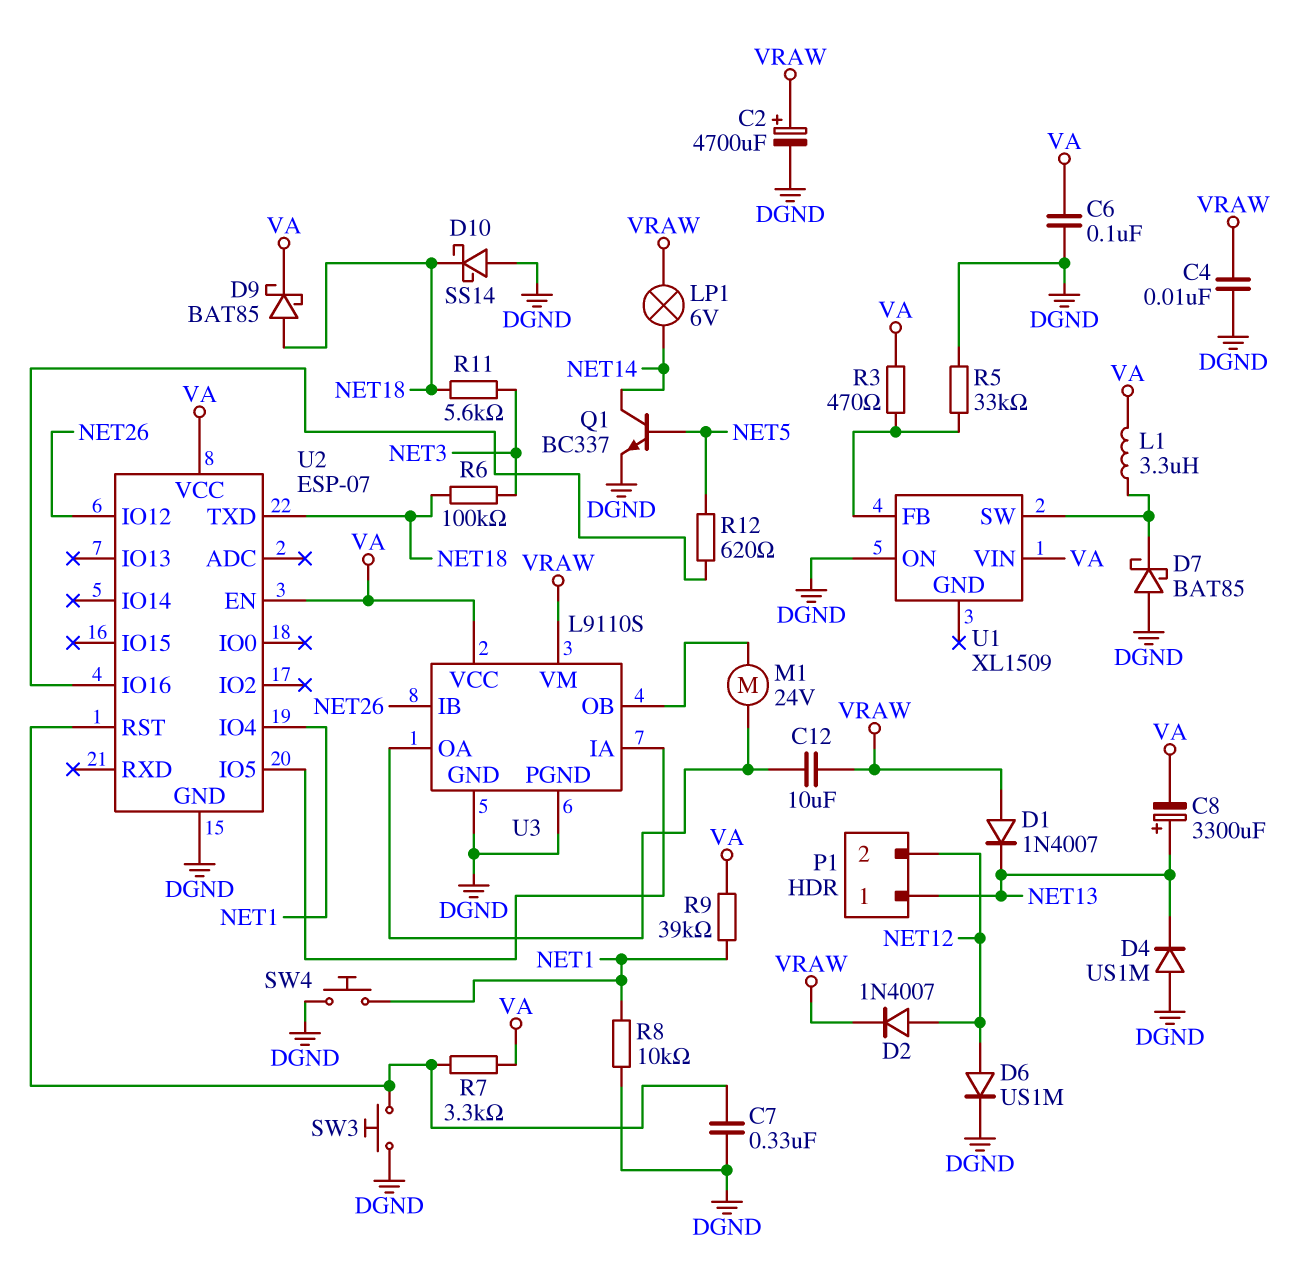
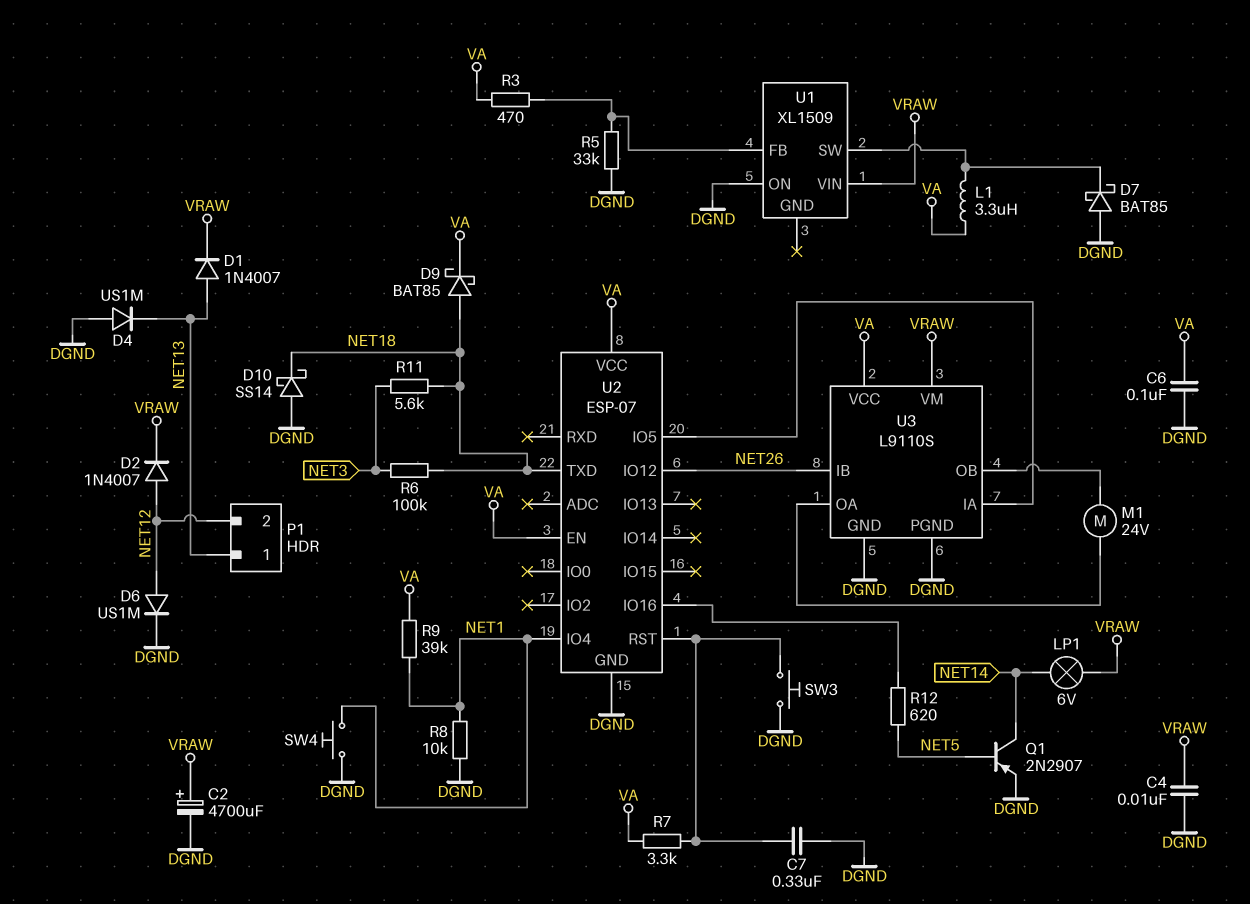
C8: 3300uF (plus NET13, minus VA) -> none
C12: 10uF (U3/OA, VRAW) -> none
D1: diode 1N4007 (A VRAW, K NET13) -> diode 1N4007 (A NET13, K VRAW)
Q1: NPN BC337 (B NET5, C NET14, E DGND) -> PNP 2N2907 (B NET5, C NET14, E DGND)
U1 pin VIN: VA -> VRAW

